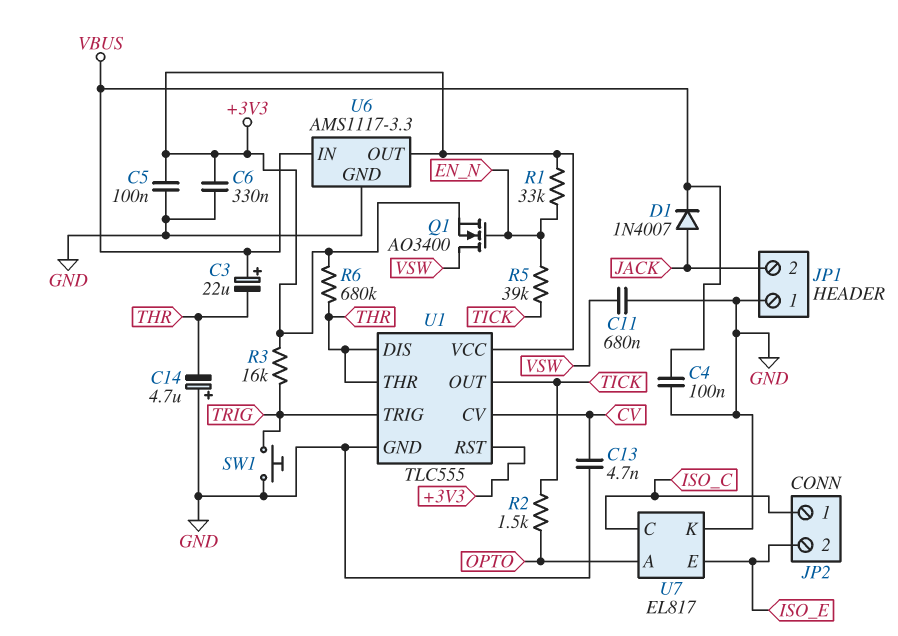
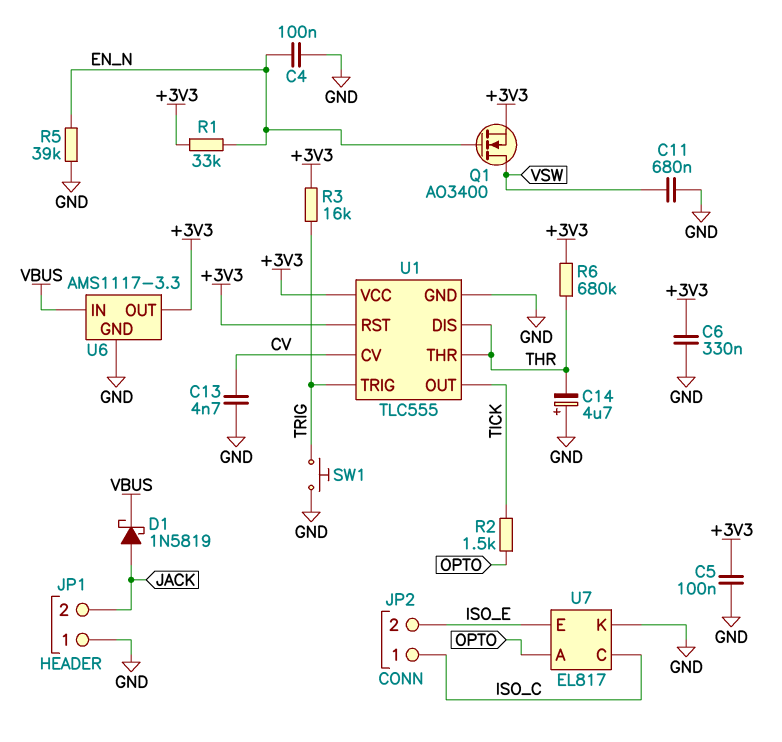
C3: 22uF (plus VBUS, minus THR) -> none
C4: 100nF (GND, VBUS) -> 100nF (EN_N, GND)
D1: diode 1N4007 (A JACK, K VBUS) -> schottky 1N5819 (A JACK, K VBUS)
R5: 39k (EN_N, TICK) -> 39k (EN_N, GND)

